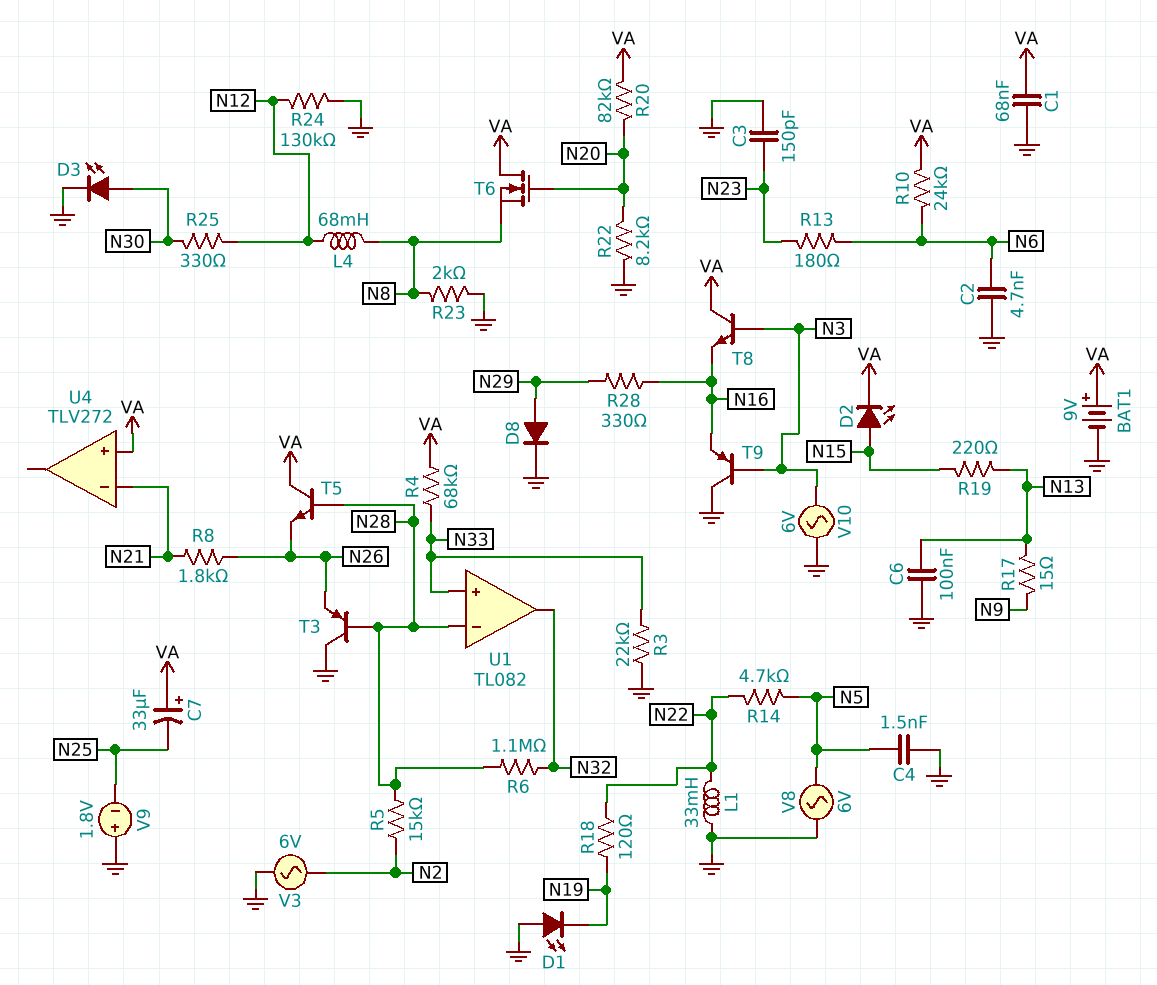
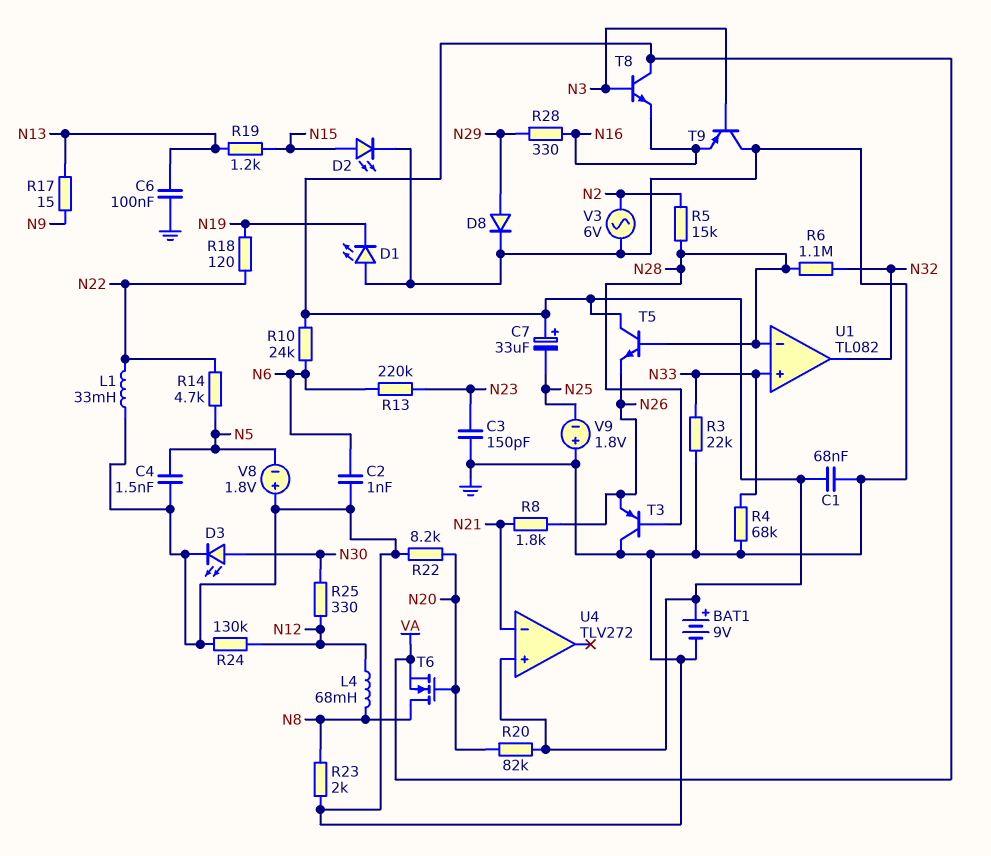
C2: 4.7nF (GND, N6) -> 1nF (GND, N6)
D2: LED (A N15, K VA) -> LED (A N15, K GND)
R4: 68k (N33, VA) -> 68k (GND, N33)
R13: 180 (N6, N23) -> 220k (N6, N23)
R19: 220 (N13, N15) -> 1.2k (N13, N15)
T6: NMOS (G N20, D VA, S N8) -> NMOS (G N20, D N8, S VA)
V8: AC 6V (GND, N5) -> 1.8V (plus GND, minus N5)
V10: AC 6V (GND, N3) -> none

